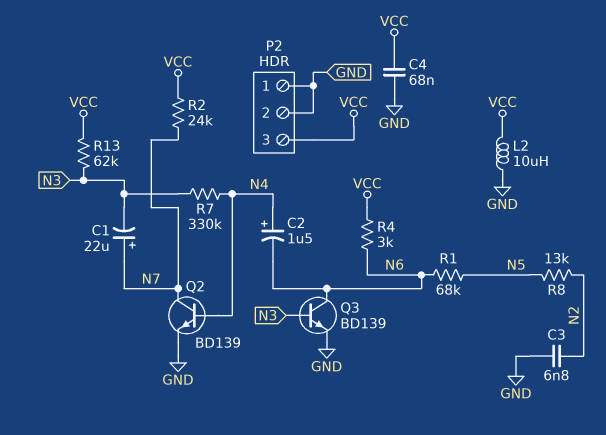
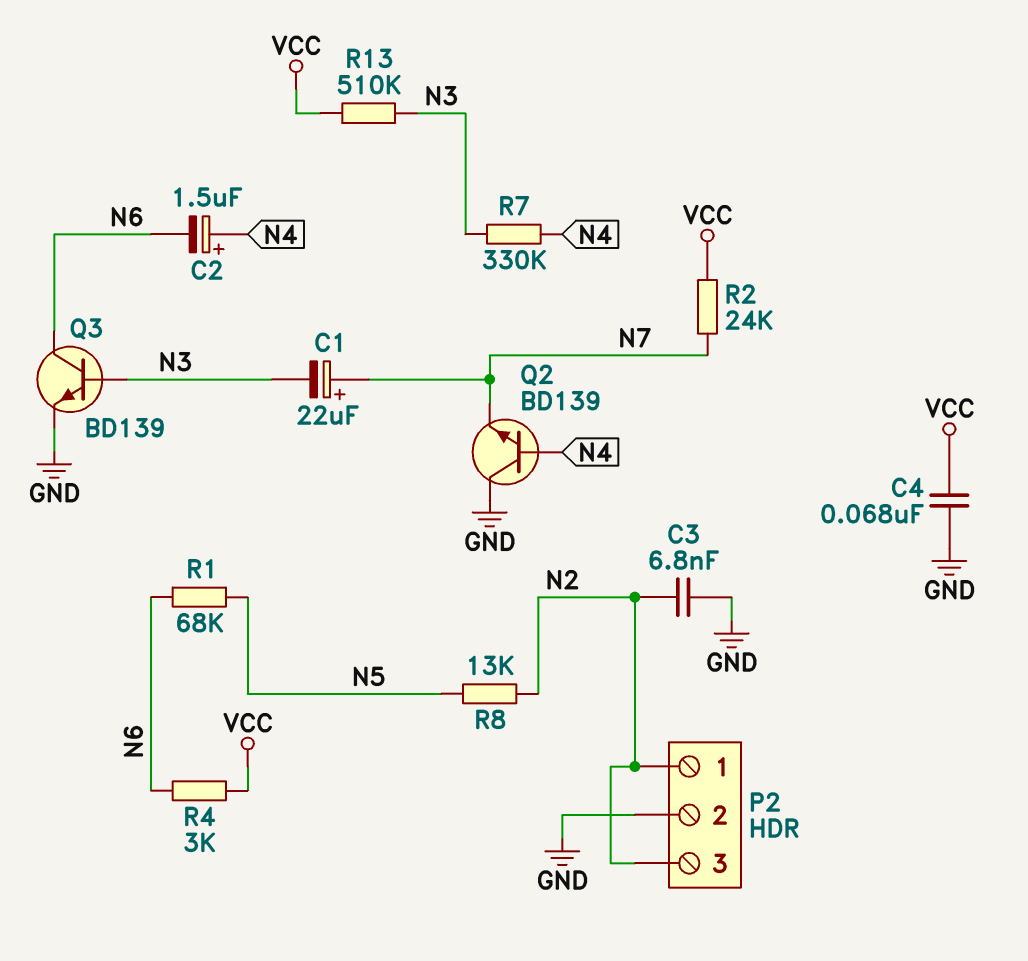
L2: 10uH (GND, VCC) -> none
P2 pin 1: GND -> N2
P2 pin 3: VCC -> N2
Q2: NPN BD139 (B N4, C N7, E GND) -> NPN BD139 (B N4, C GND, E N7)
R13: 62k (N3, VCC) -> 510k (N3, VCC)

